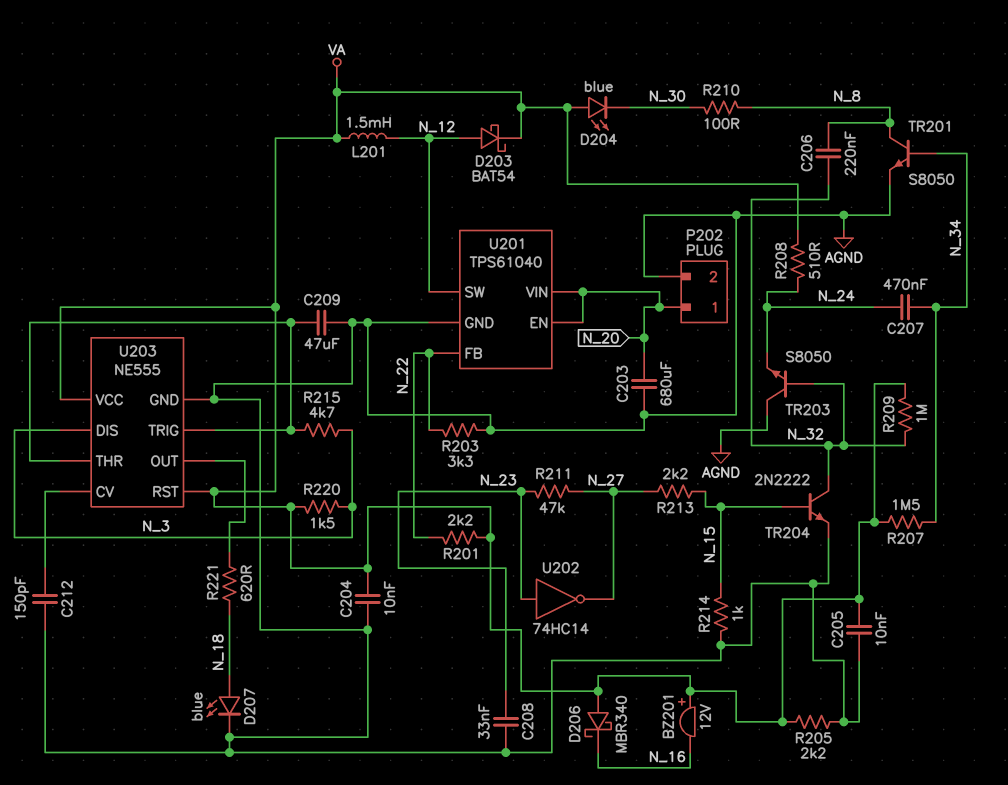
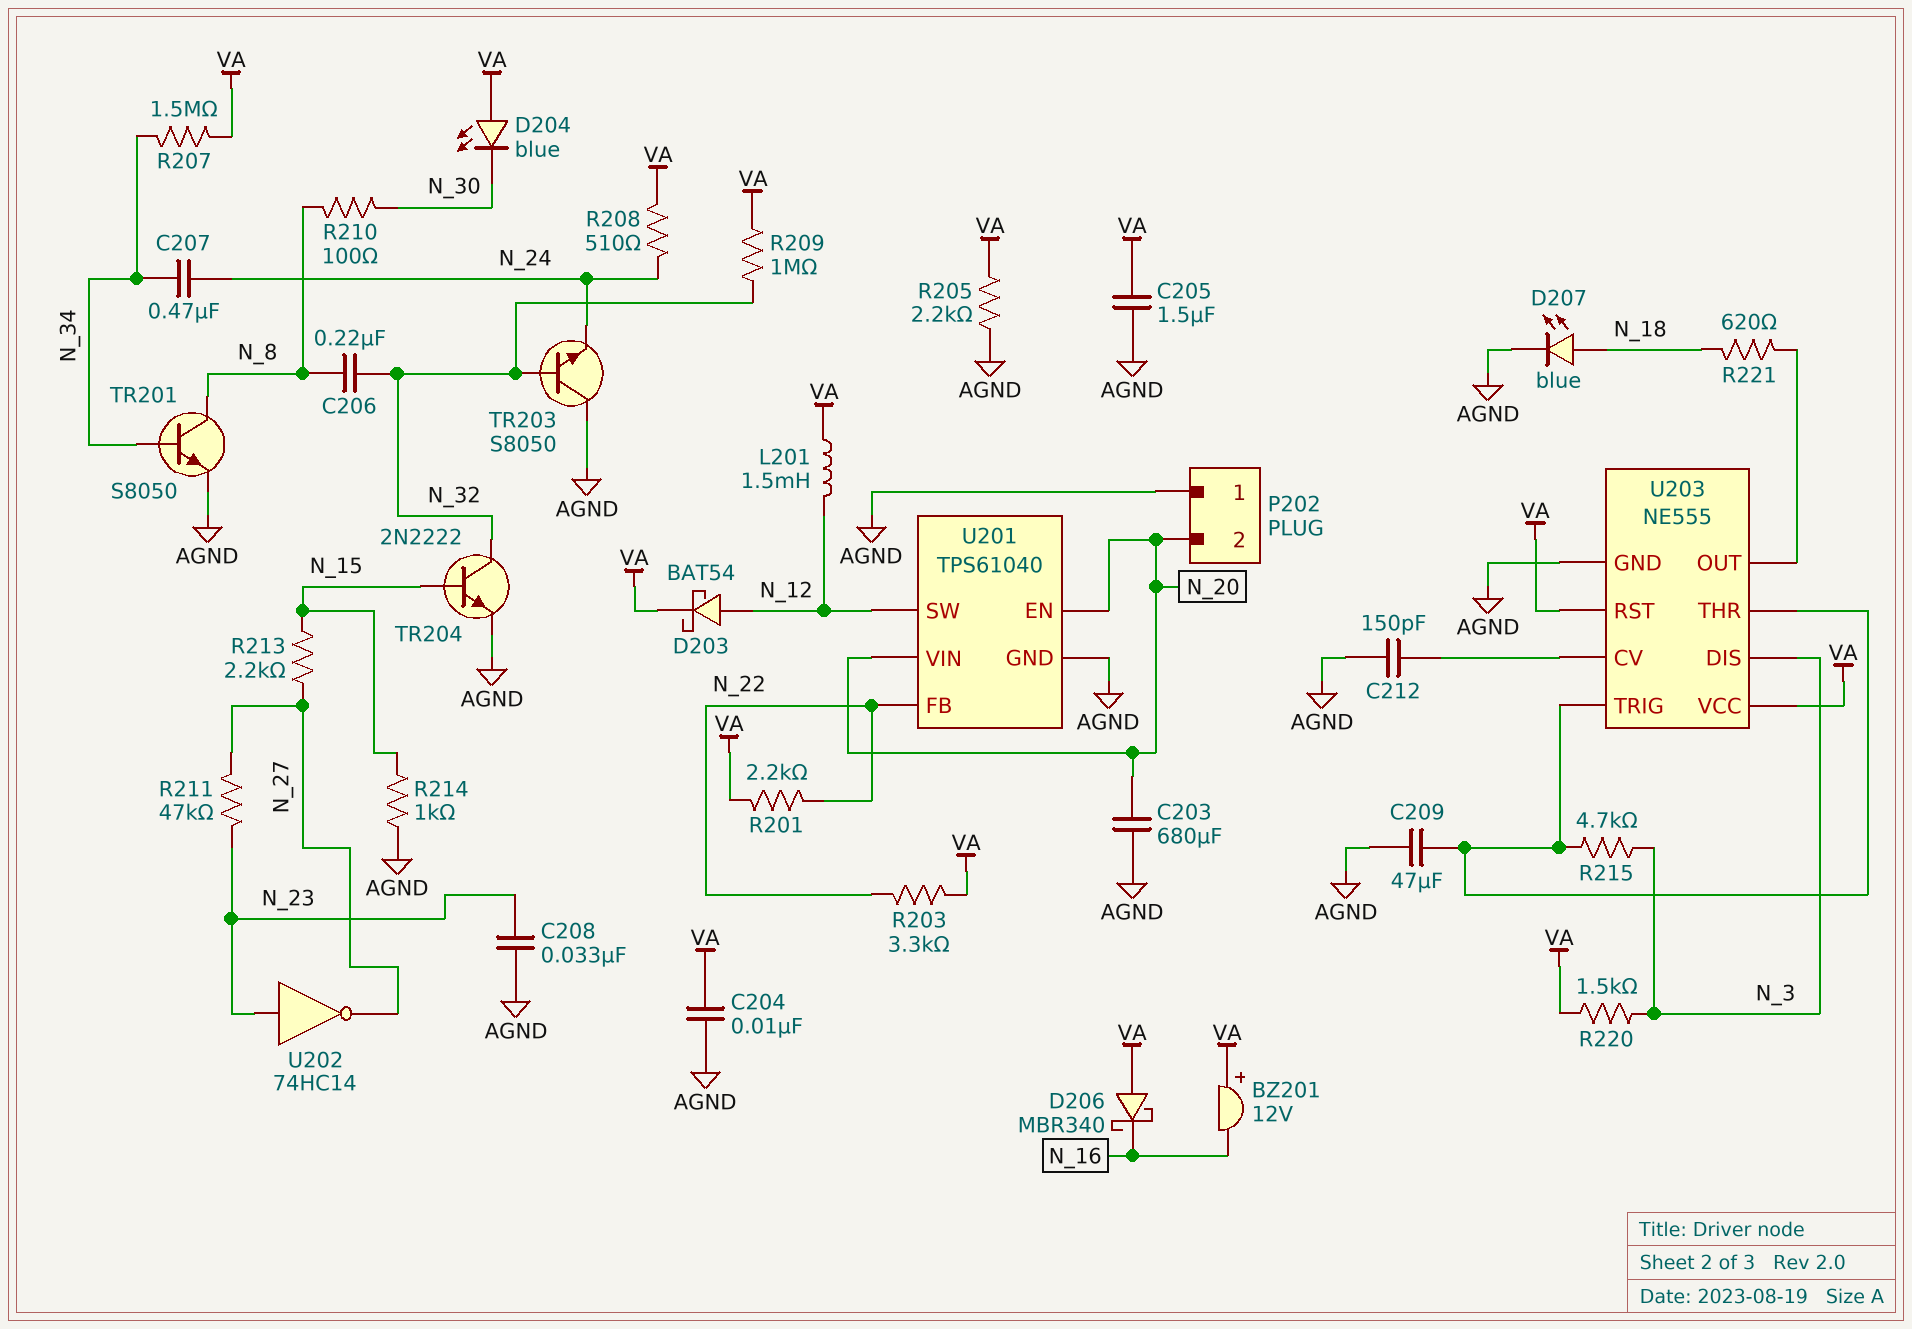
C205: 10nF (AGND, VA) -> 1.5uF (AGND, VA)
P202 pin 1: N_20 -> AGND
P202 pin 2: AGND -> N_20
R203: 3.3k (AGND, N_22) -> 3.3k (N_22, VA)

